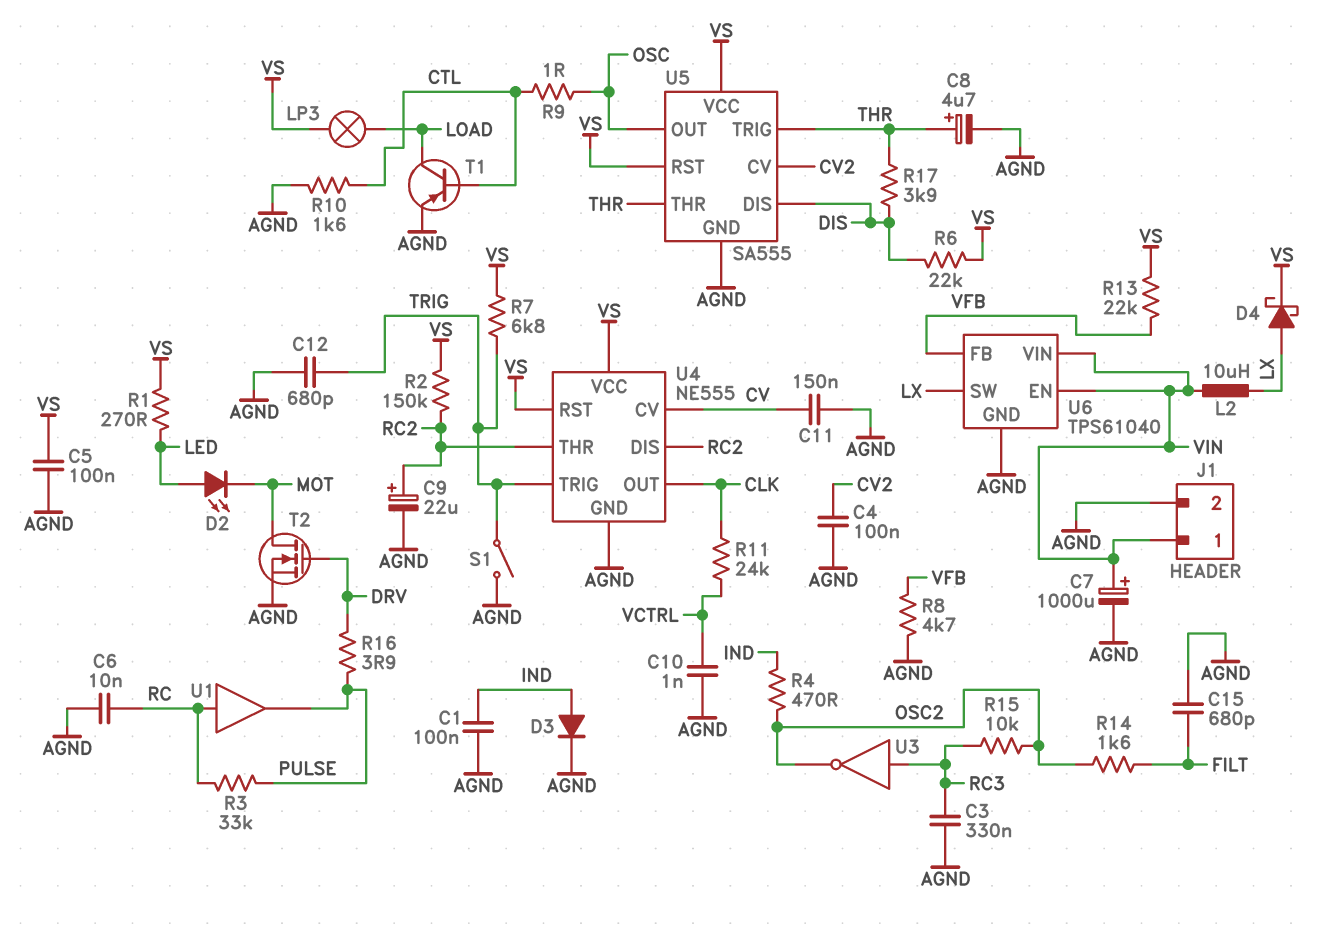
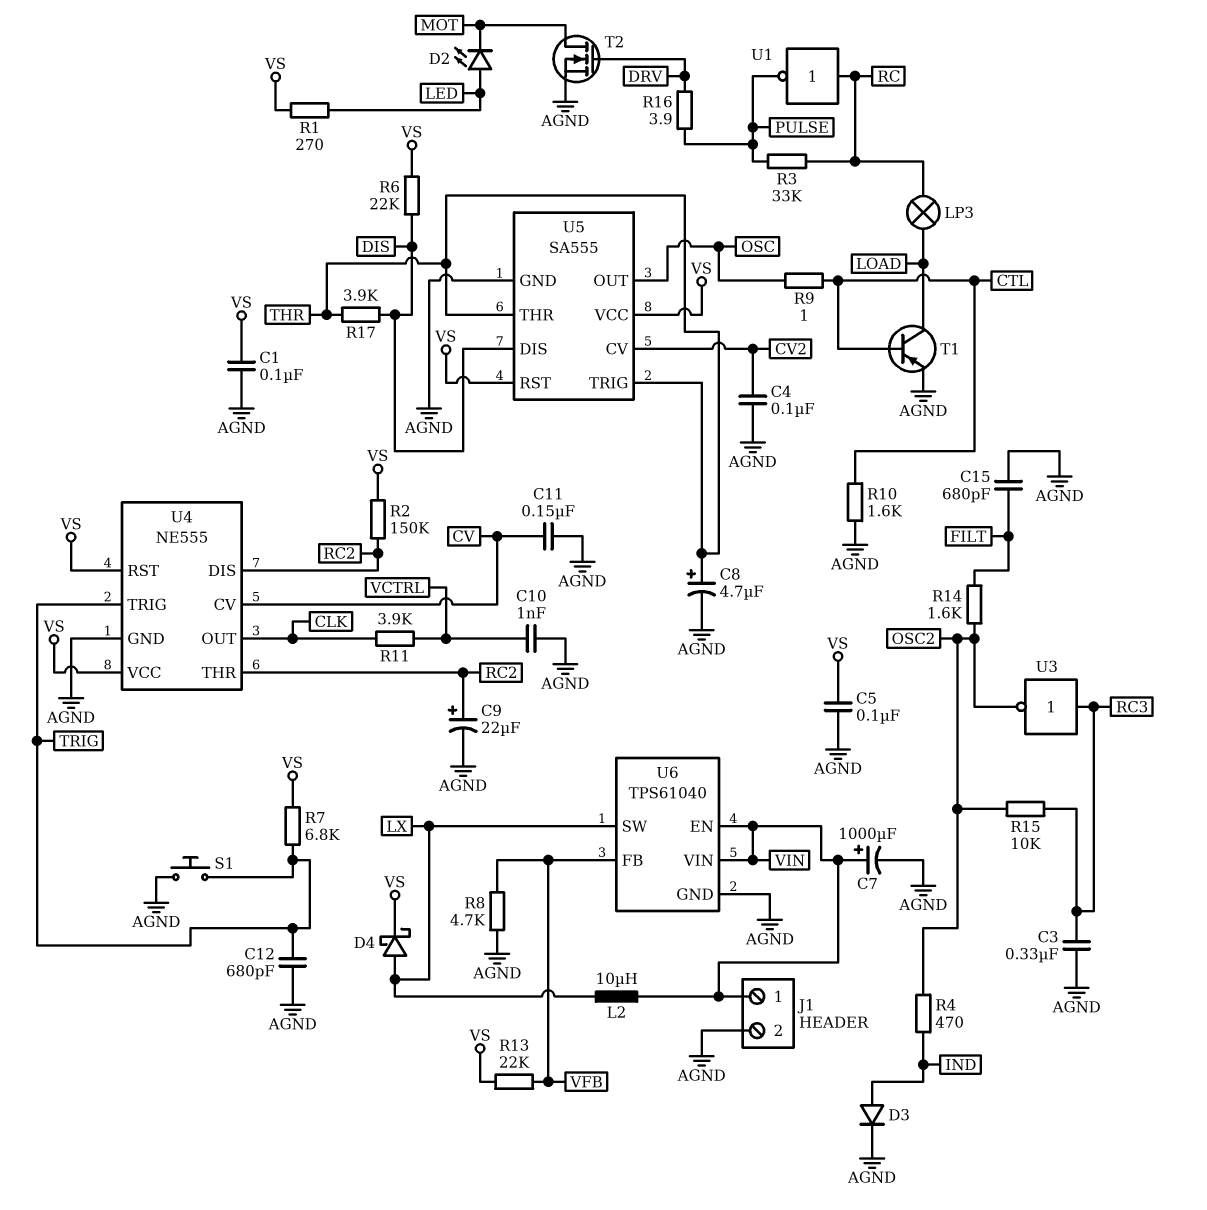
C1: 100nF (AGND, IND) -> 100nF (AGND, VS)
C6: 10nF (AGND, RC) -> none
LP3: lamp (LOAD, VS) -> lamp (LOAD, RC)
R11: 24k (CLK, VCTRL) -> 3.9k (CLK, VCTRL)
S1: switch (AGND, TRIG) -> button (AGND, TRIG)
U1: buffer (in RC, out PULSE) -> NOT (in RC, out PULSE)

